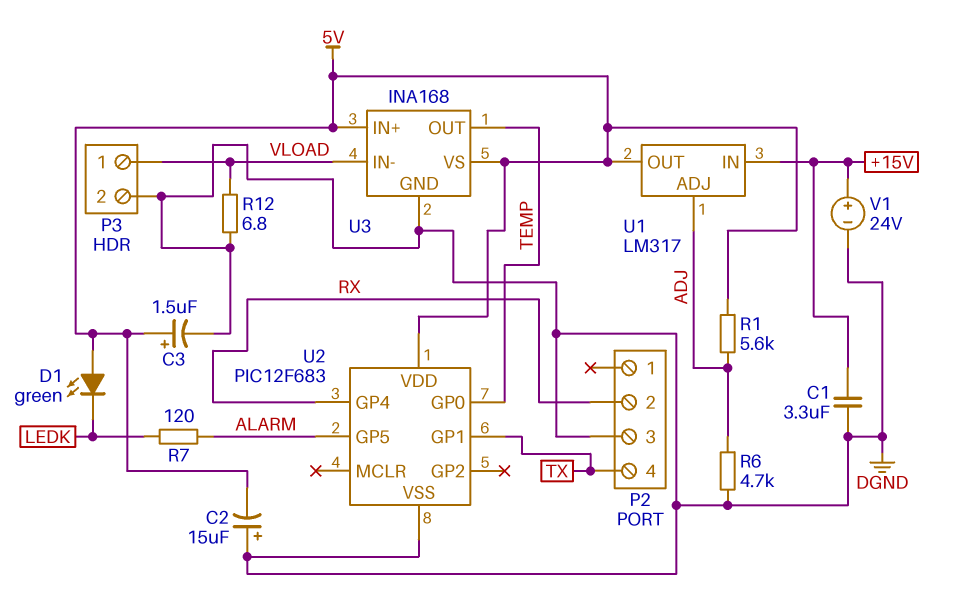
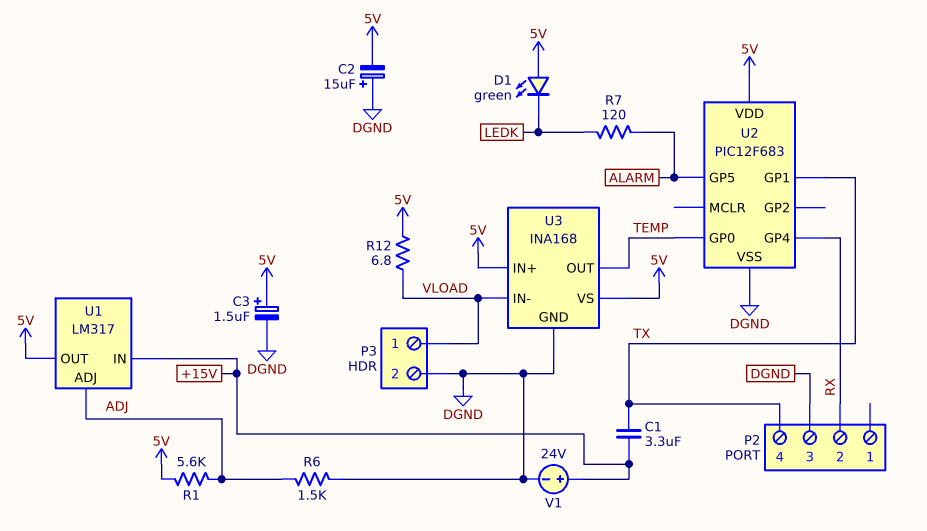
C1: 3.3uF (+15V, DGND) -> 3.3uF (+15V, TX)
R6: 4.7k (ADJ, DGND) -> 1.5k (ADJ, DGND)
R12: 6.8 (DGND, VLOAD) -> 6.8 (5V, VLOAD)

